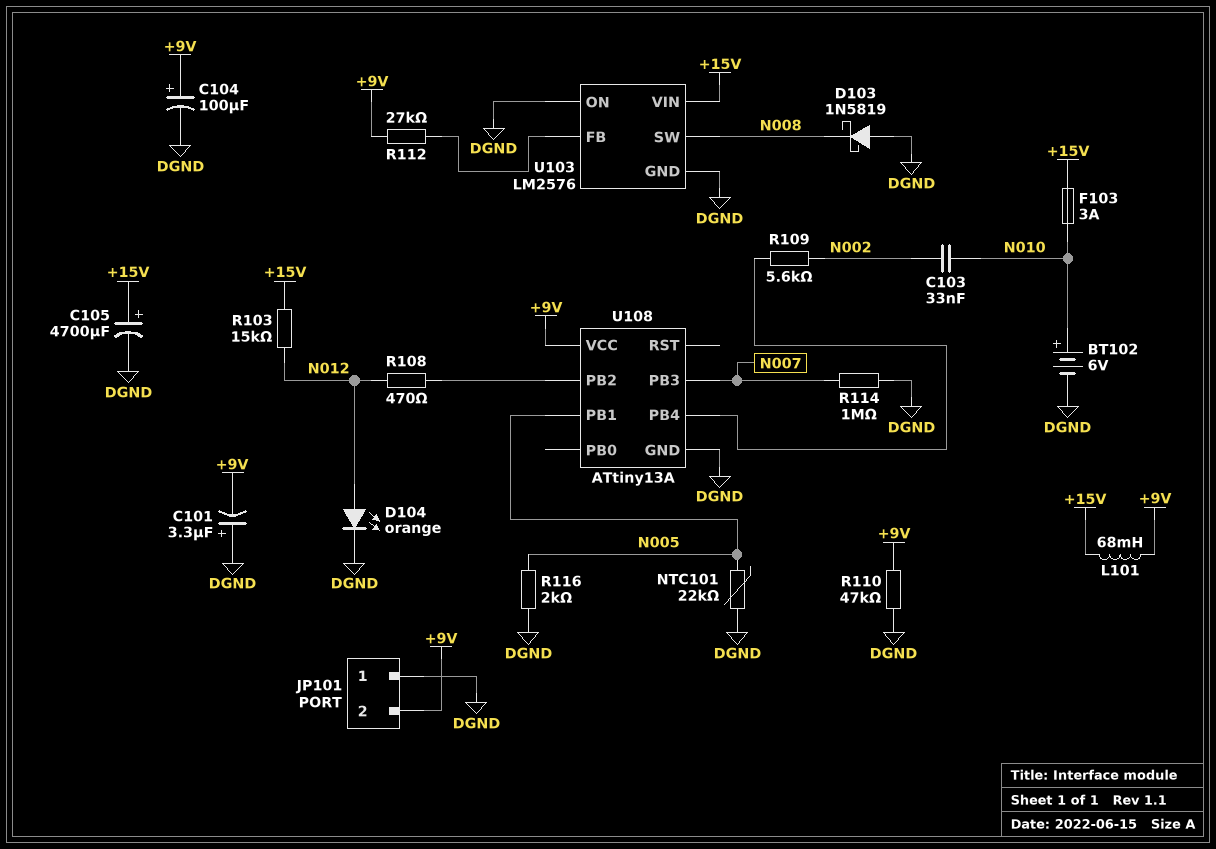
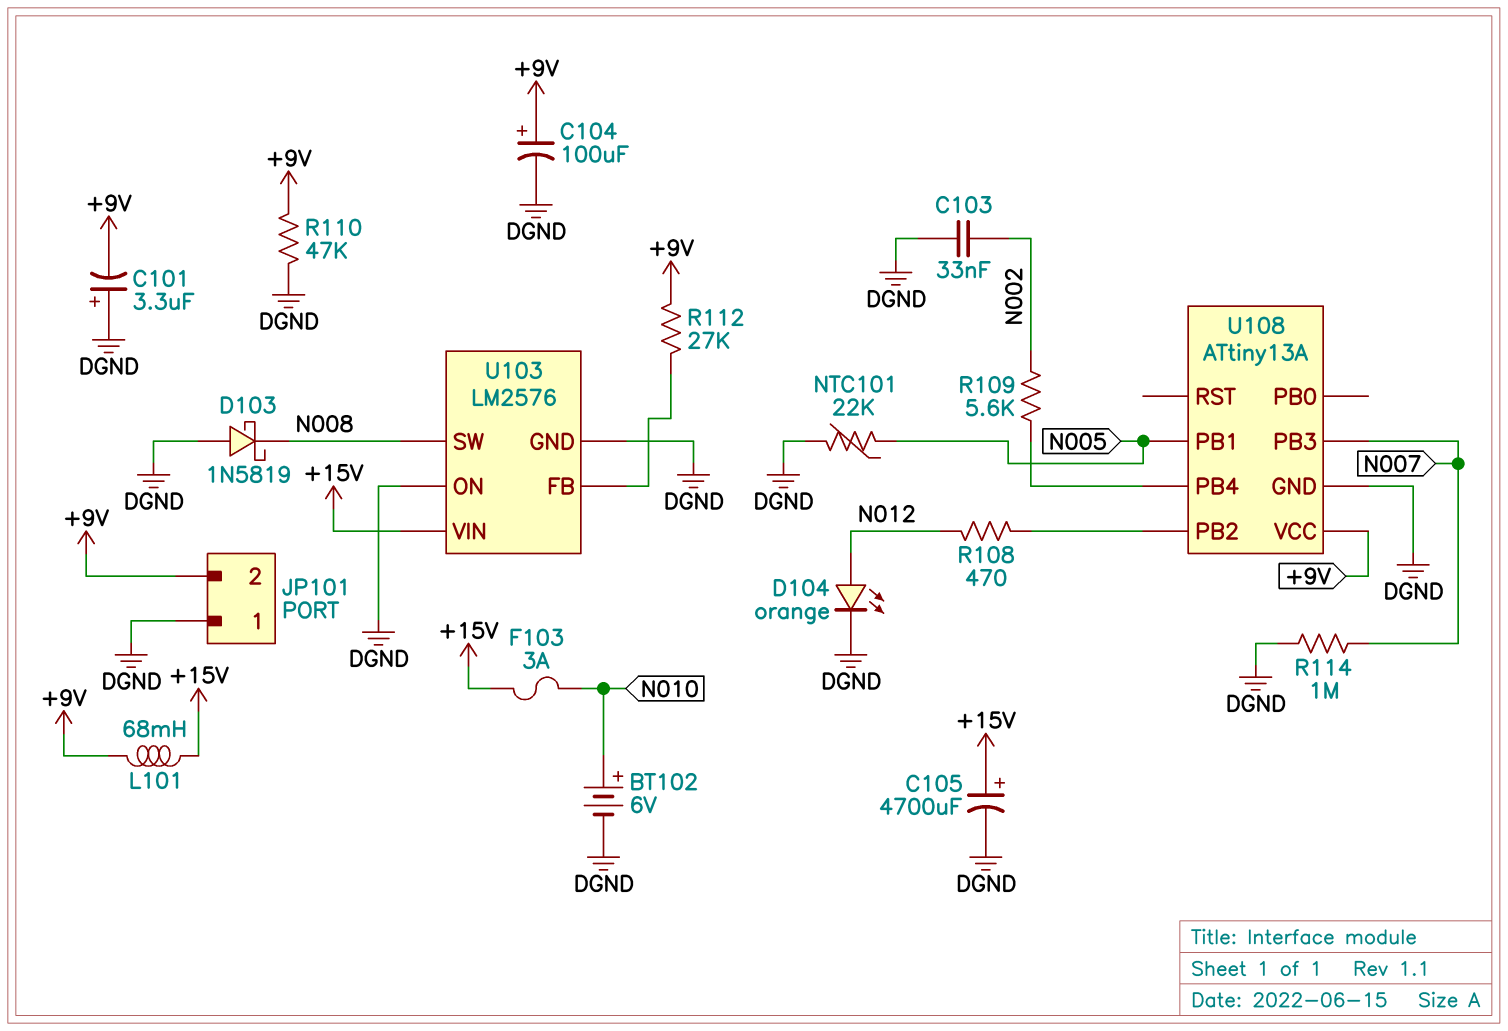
C103: 33nF (N002, N010) -> 33nF (DGND, N002)
R103: 15k (+15V, N012) -> none
R116: 2k (DGND, N005) -> none

